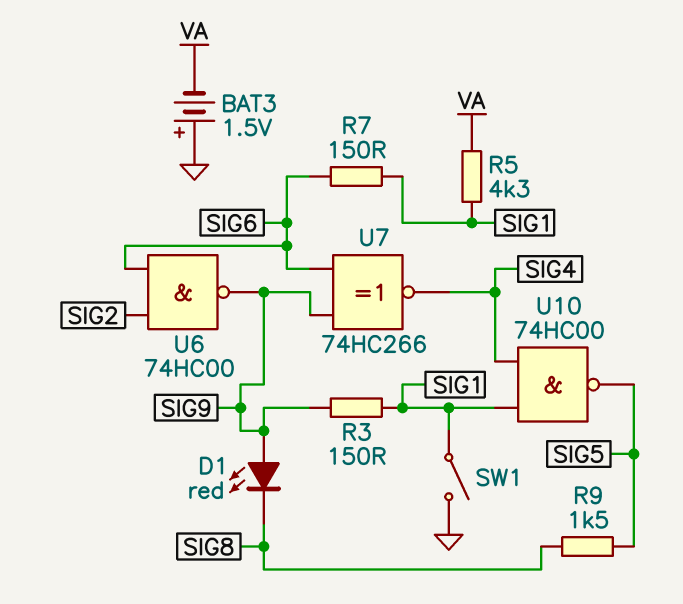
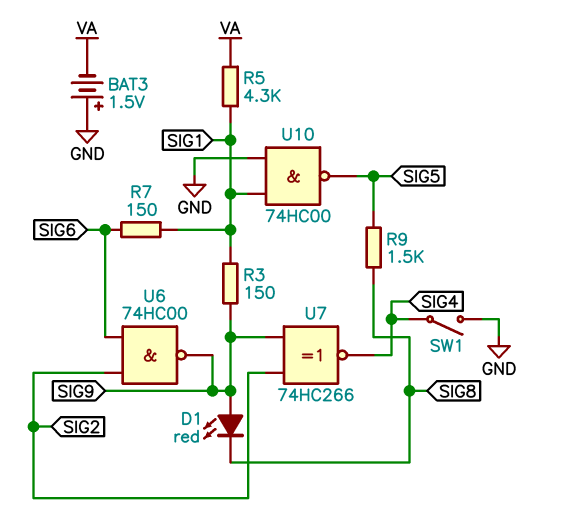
SW1: switch (GND, SIG1) -> switch (GND, SIG4)
U7: XNOR 74HC266 (in SIG6, in SIG9, out SIG4) -> XNOR 74HC266 (in SIG2, in SIG9, out SIG4)
U10: NAND 74HC00 (in SIG1, in SIG4, out SIG5) -> NAND 74HC00 (in GND, in SIG1, out SIG5)

